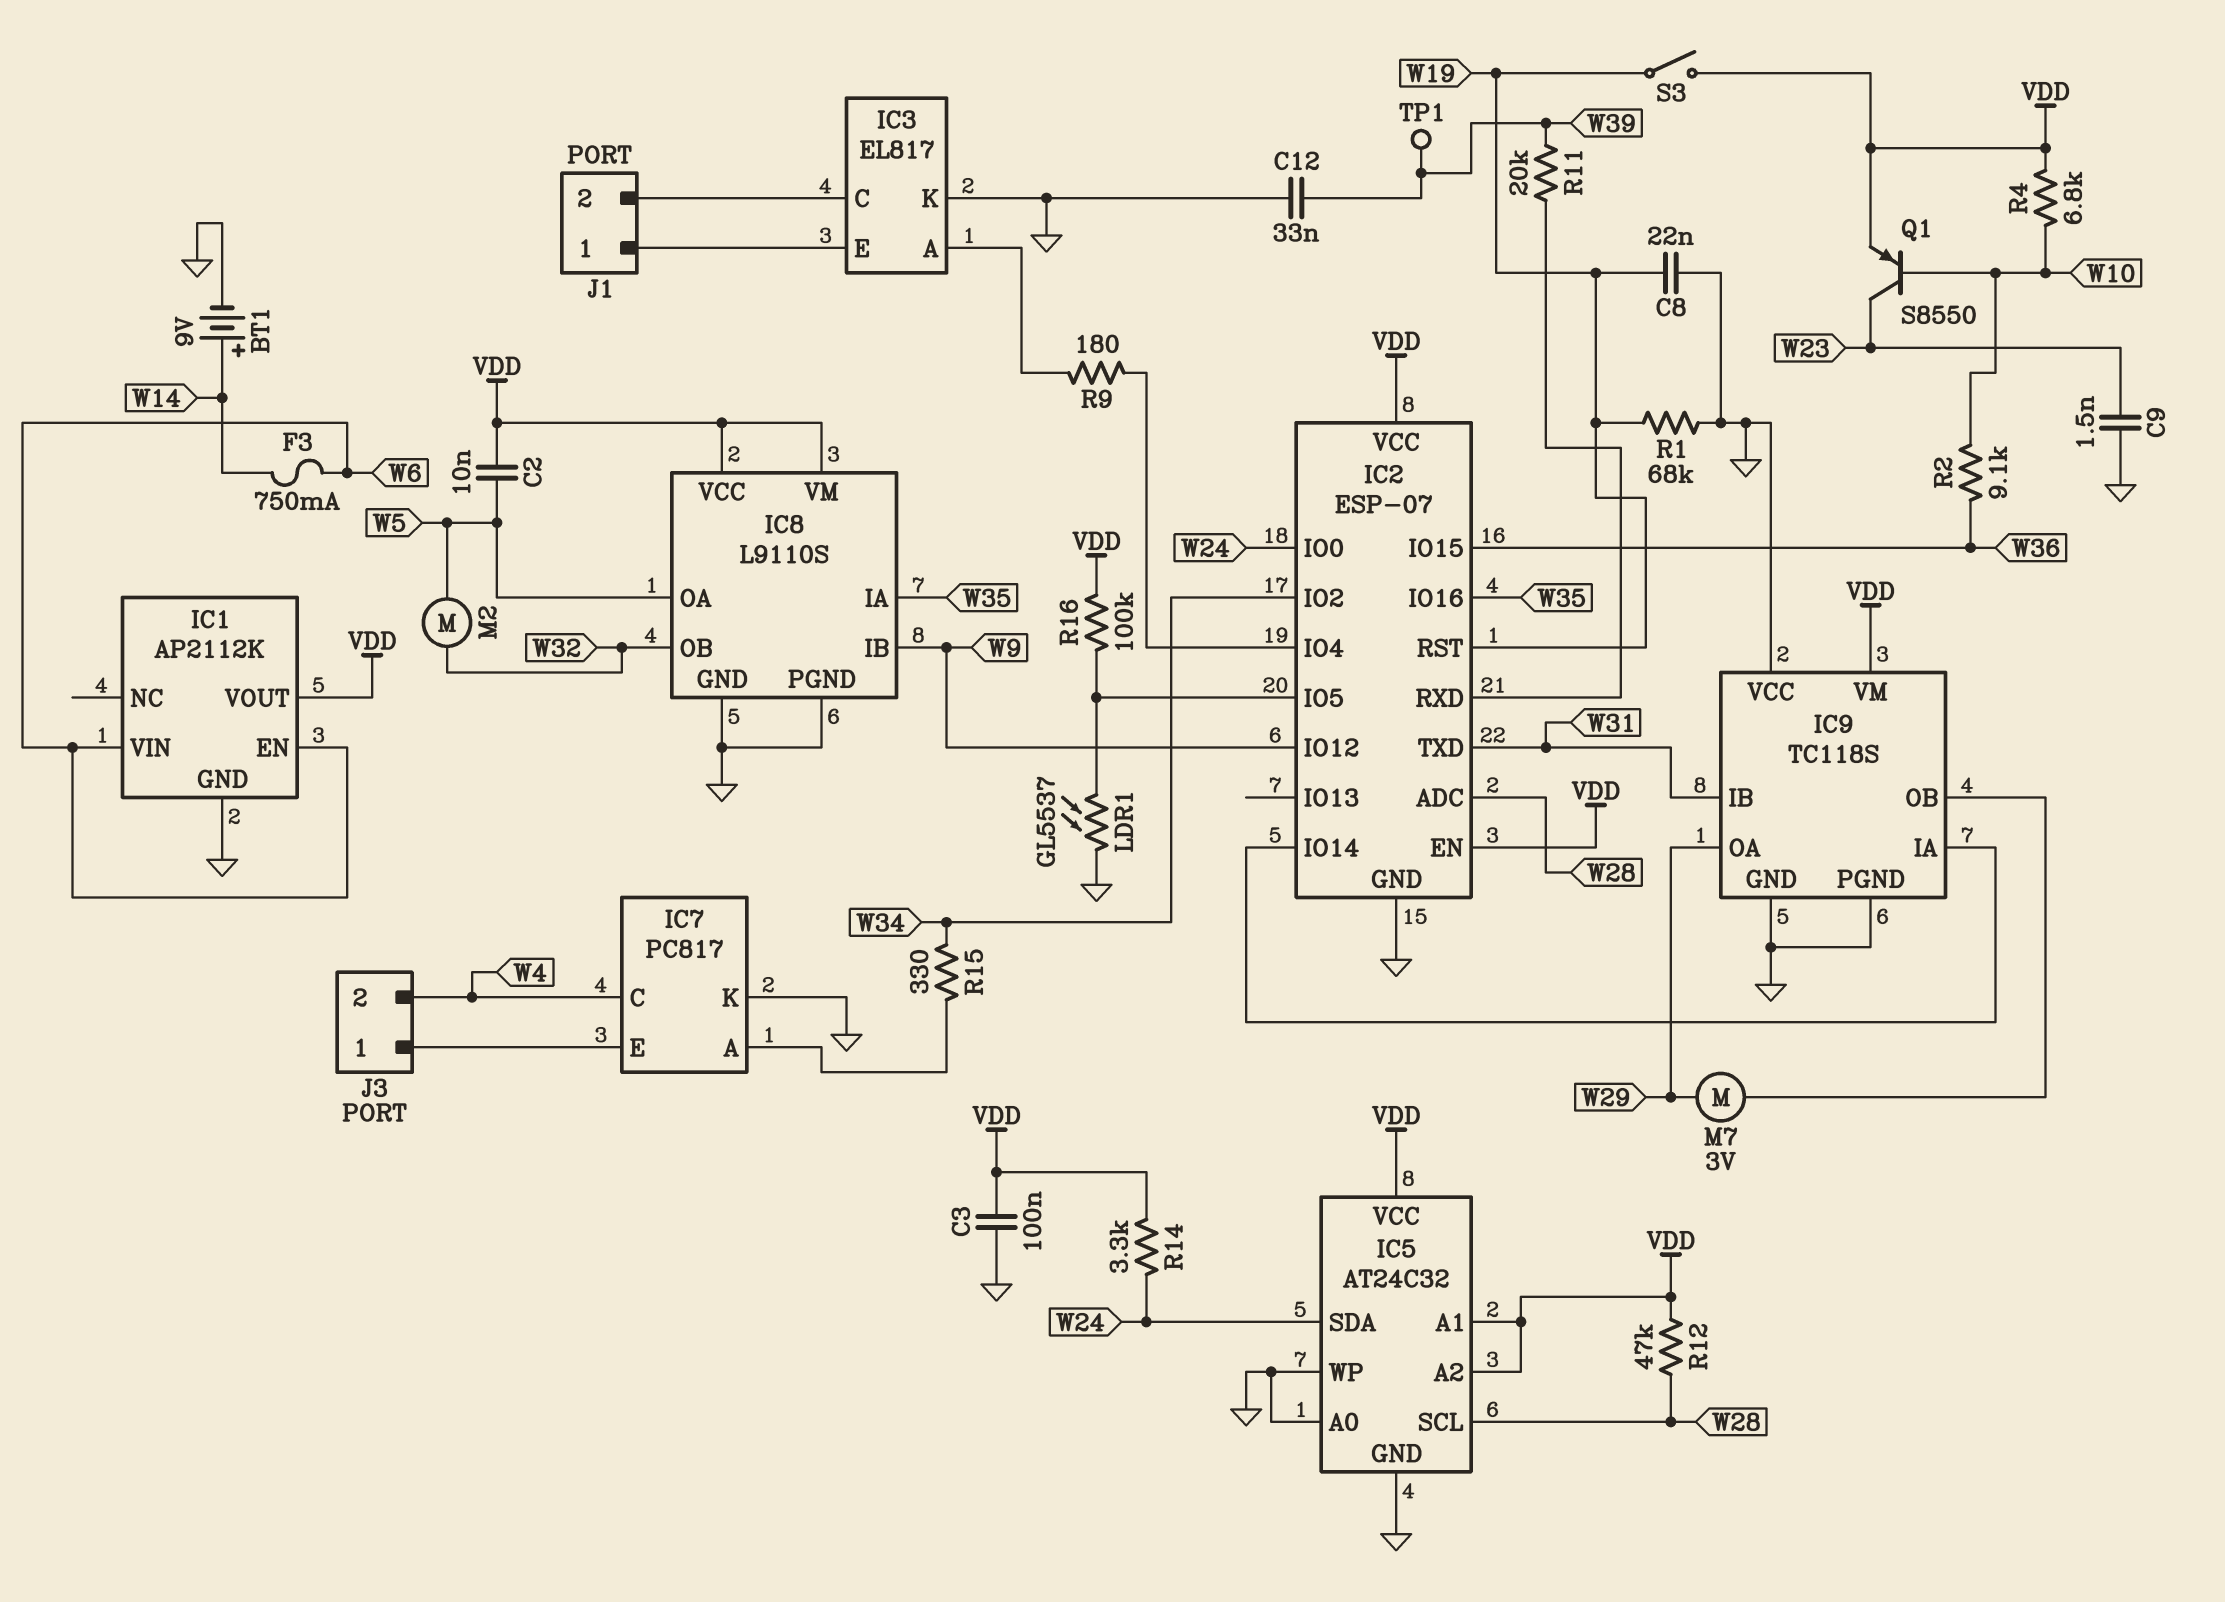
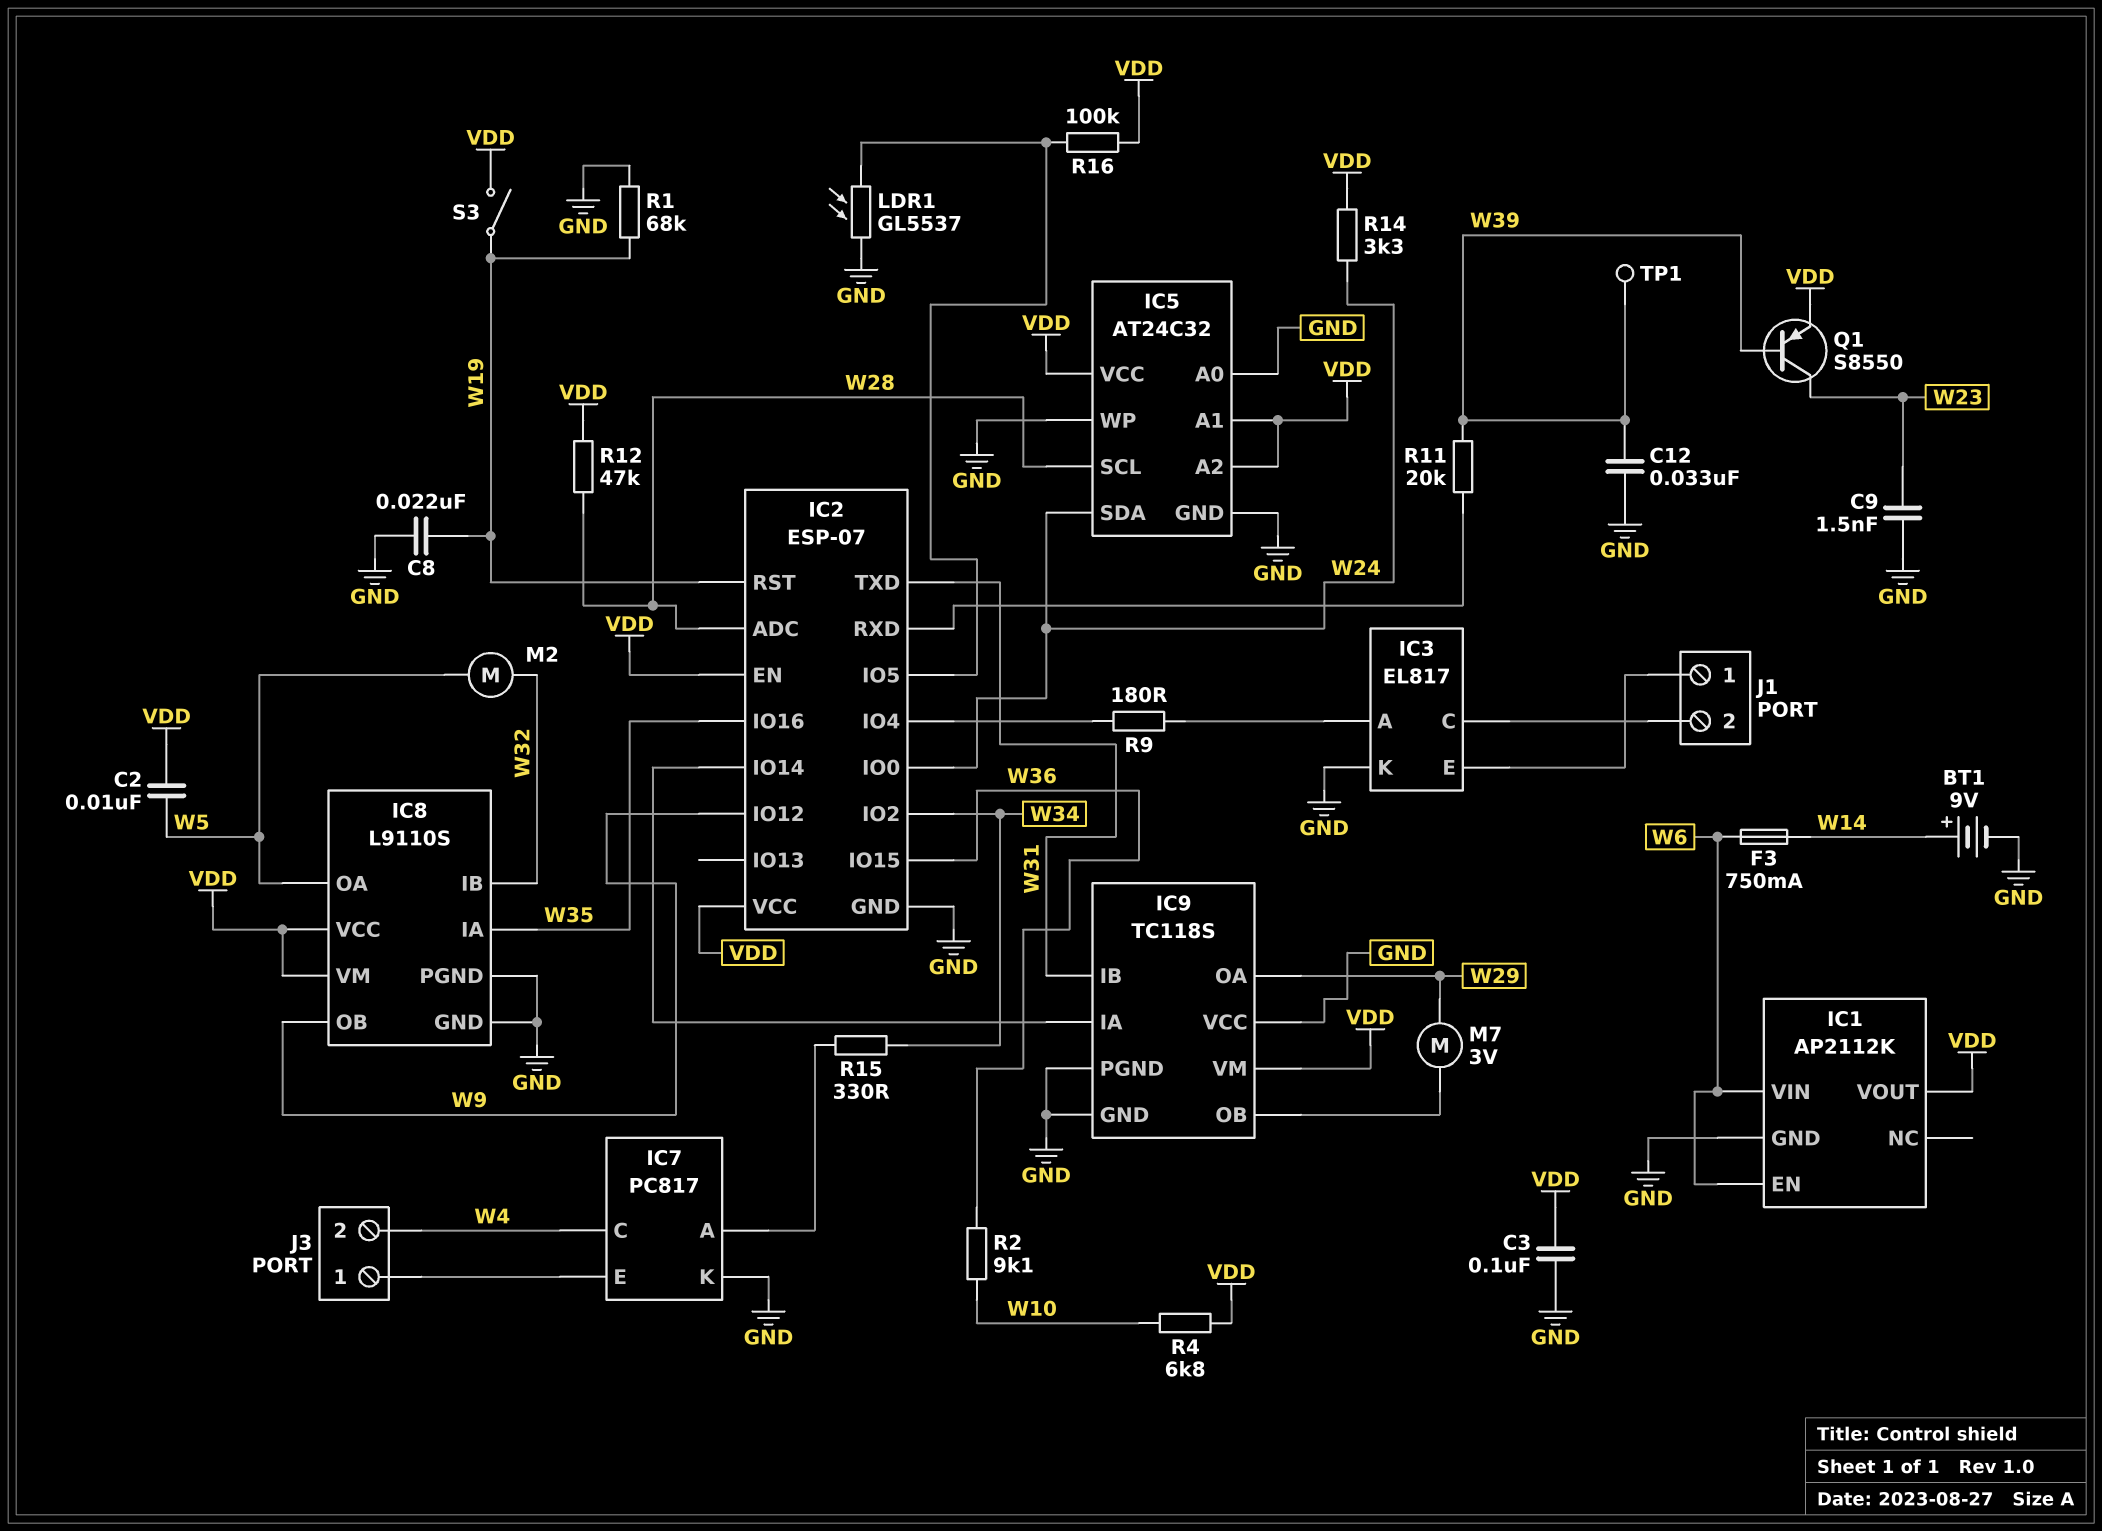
IC8 pin IB: W9 -> W32
IC8 pin OB: W32 -> W9
Q1: PNP S8550 (B W10, C W23, E VDD) -> PNP S8550 (B W39, C W23, E VDD)

